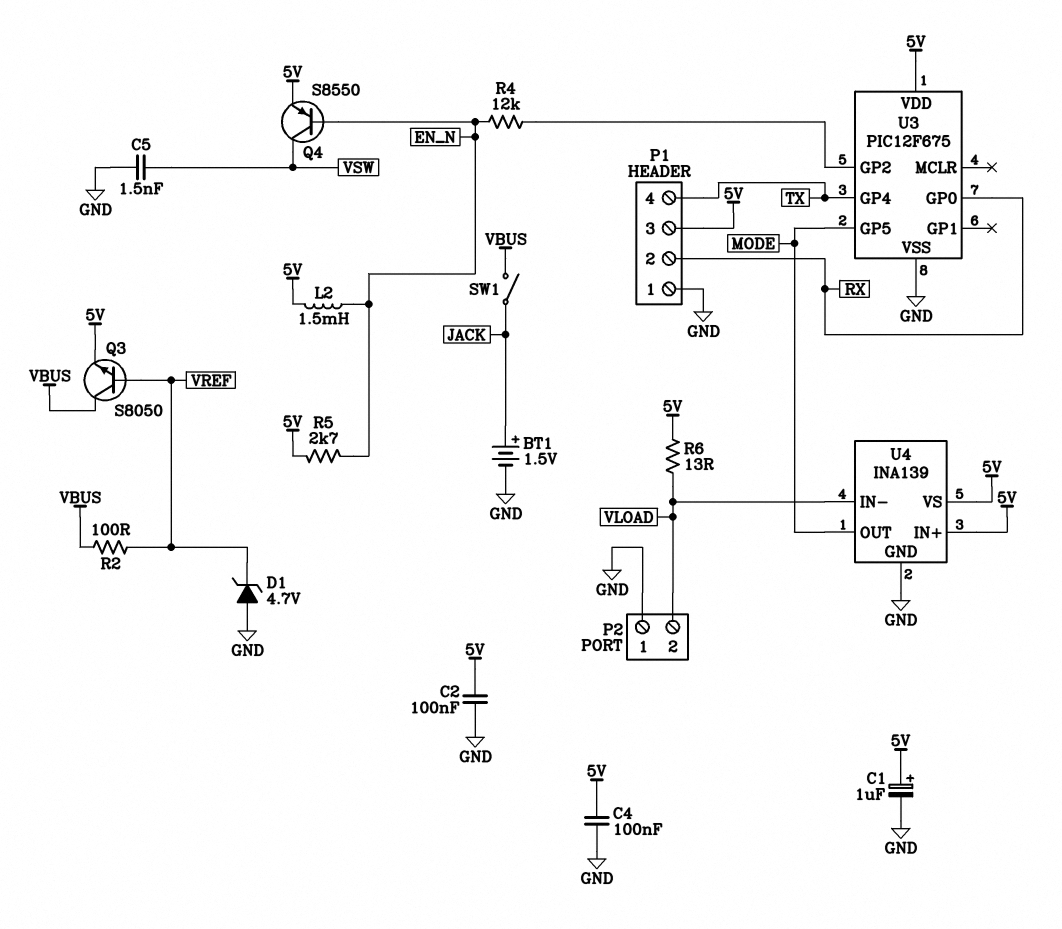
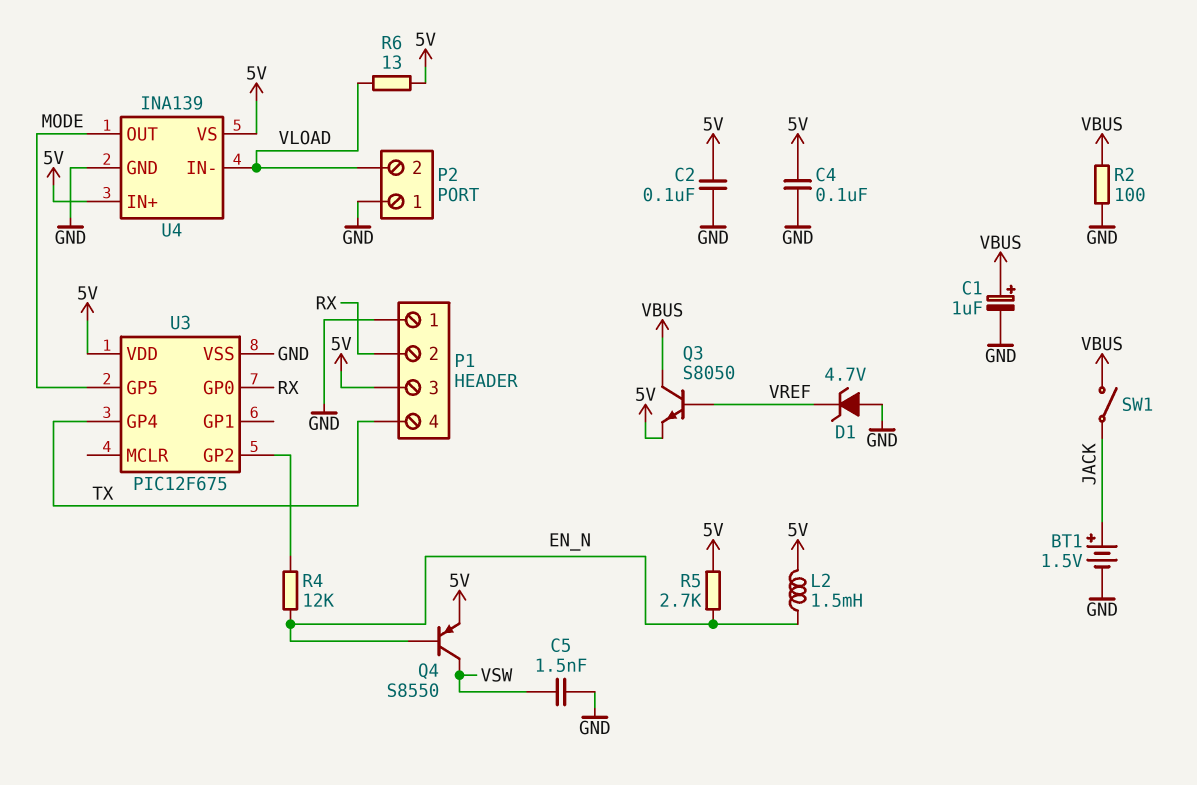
C1: 1uF (plus 5V, minus GND) -> 1uF (plus VBUS, minus GND)
R2: 100 (VBUS, VREF) -> 100 (GND, VBUS)

